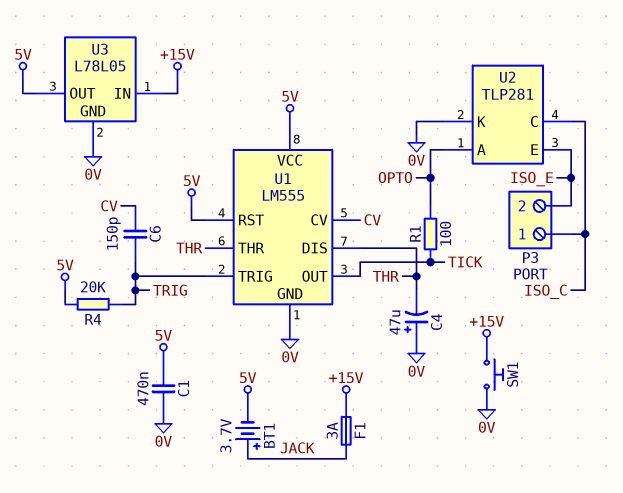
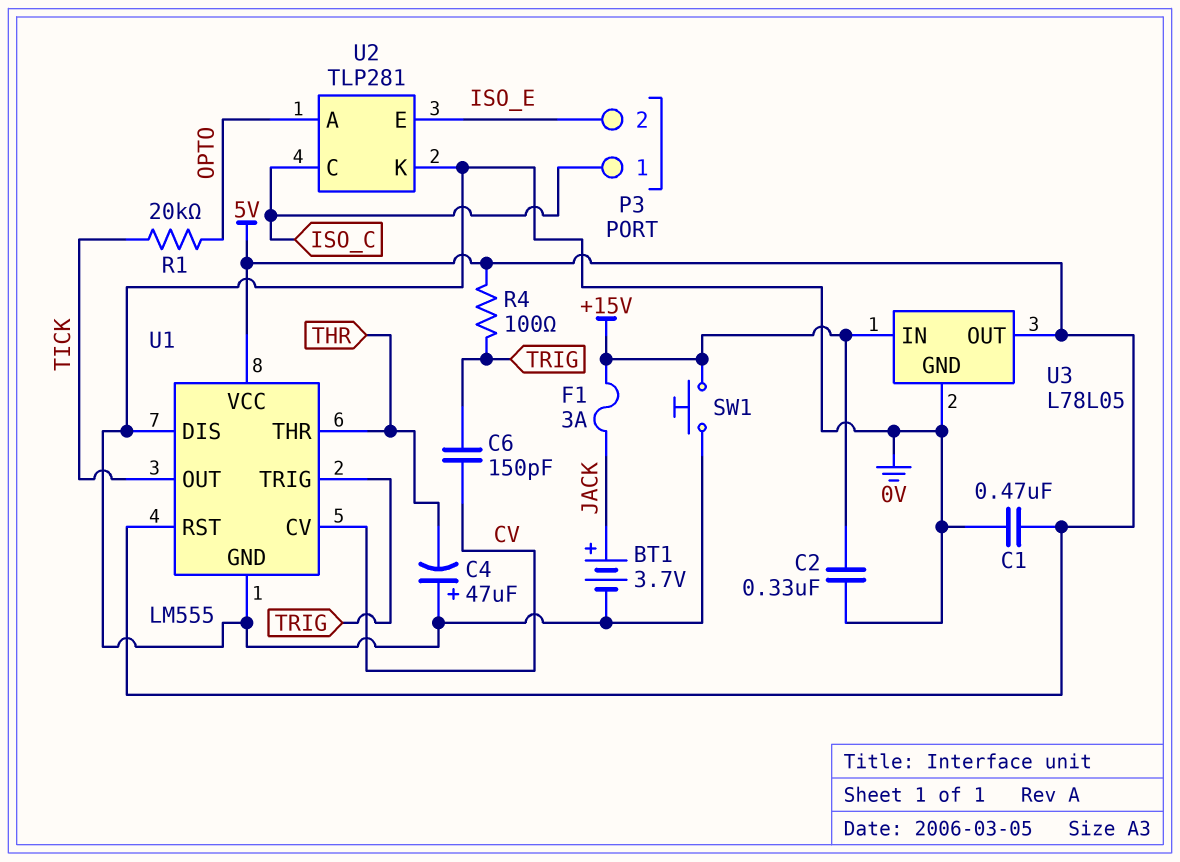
BT1: 3.7V (plus JACK, minus 5V) -> 3.7V (plus JACK, minus 0V)
C2: none -> 330nF (+15V, 0V)
R1: 100 (OPTO, TICK) -> 20k (OPTO, TICK)
R4: 20k (5V, TRIG) -> 100 (5V, TRIG)
U1 pin DIS: THR -> 0V

